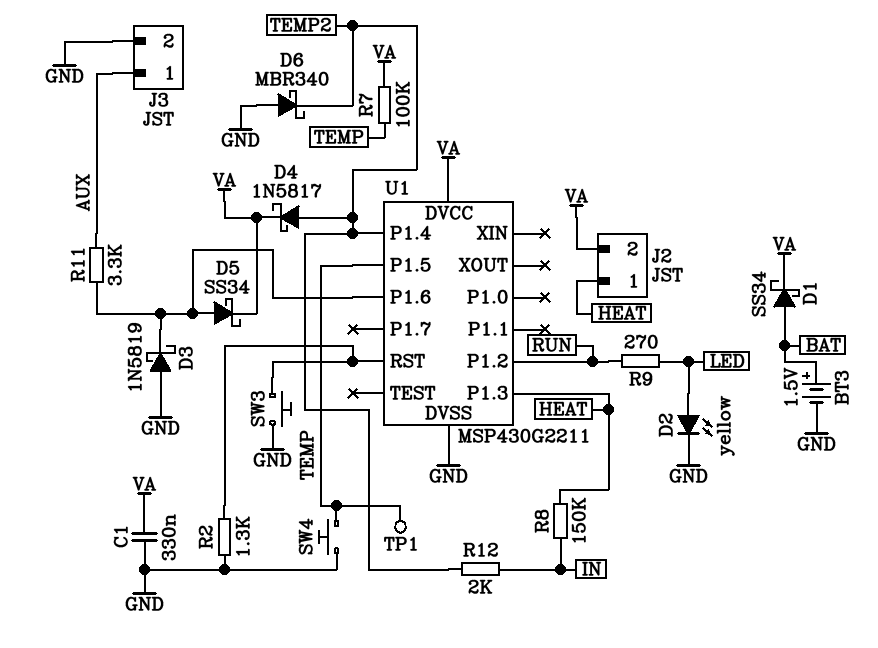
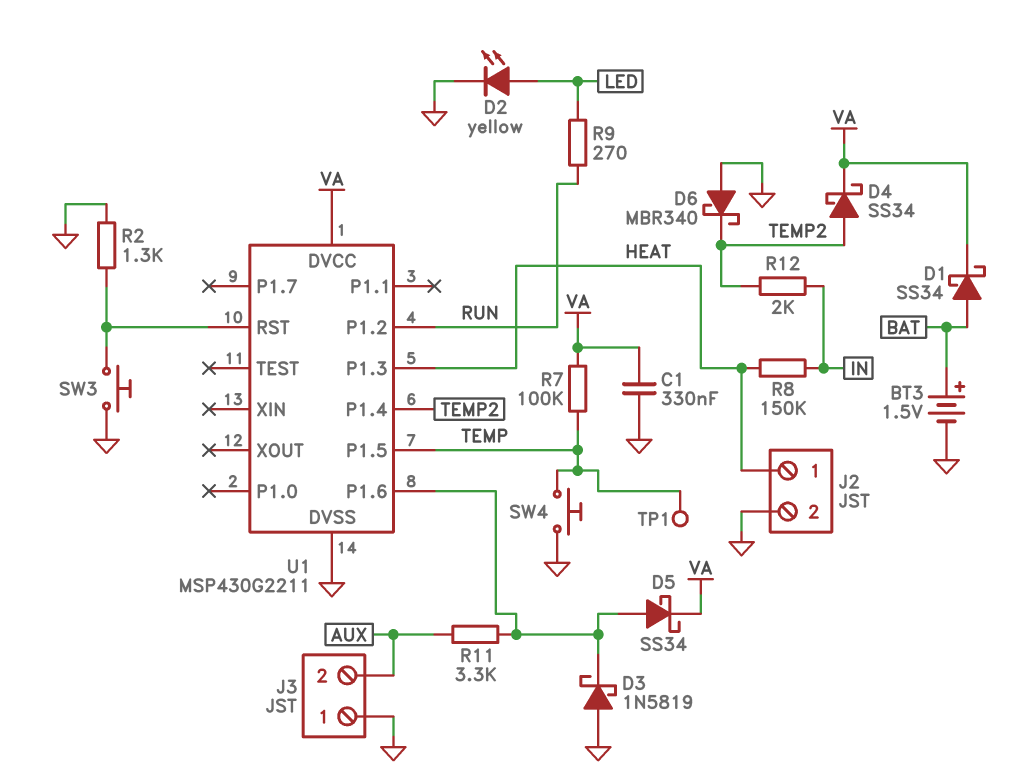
D4: schottky 1N5817 (A TEMP2, K VA) -> schottky SS34 (A TEMP2, K VA)
J2 pin 2: VA -> GND
J3 pin 1: AUX -> GND
J3 pin 2: GND -> AUX

